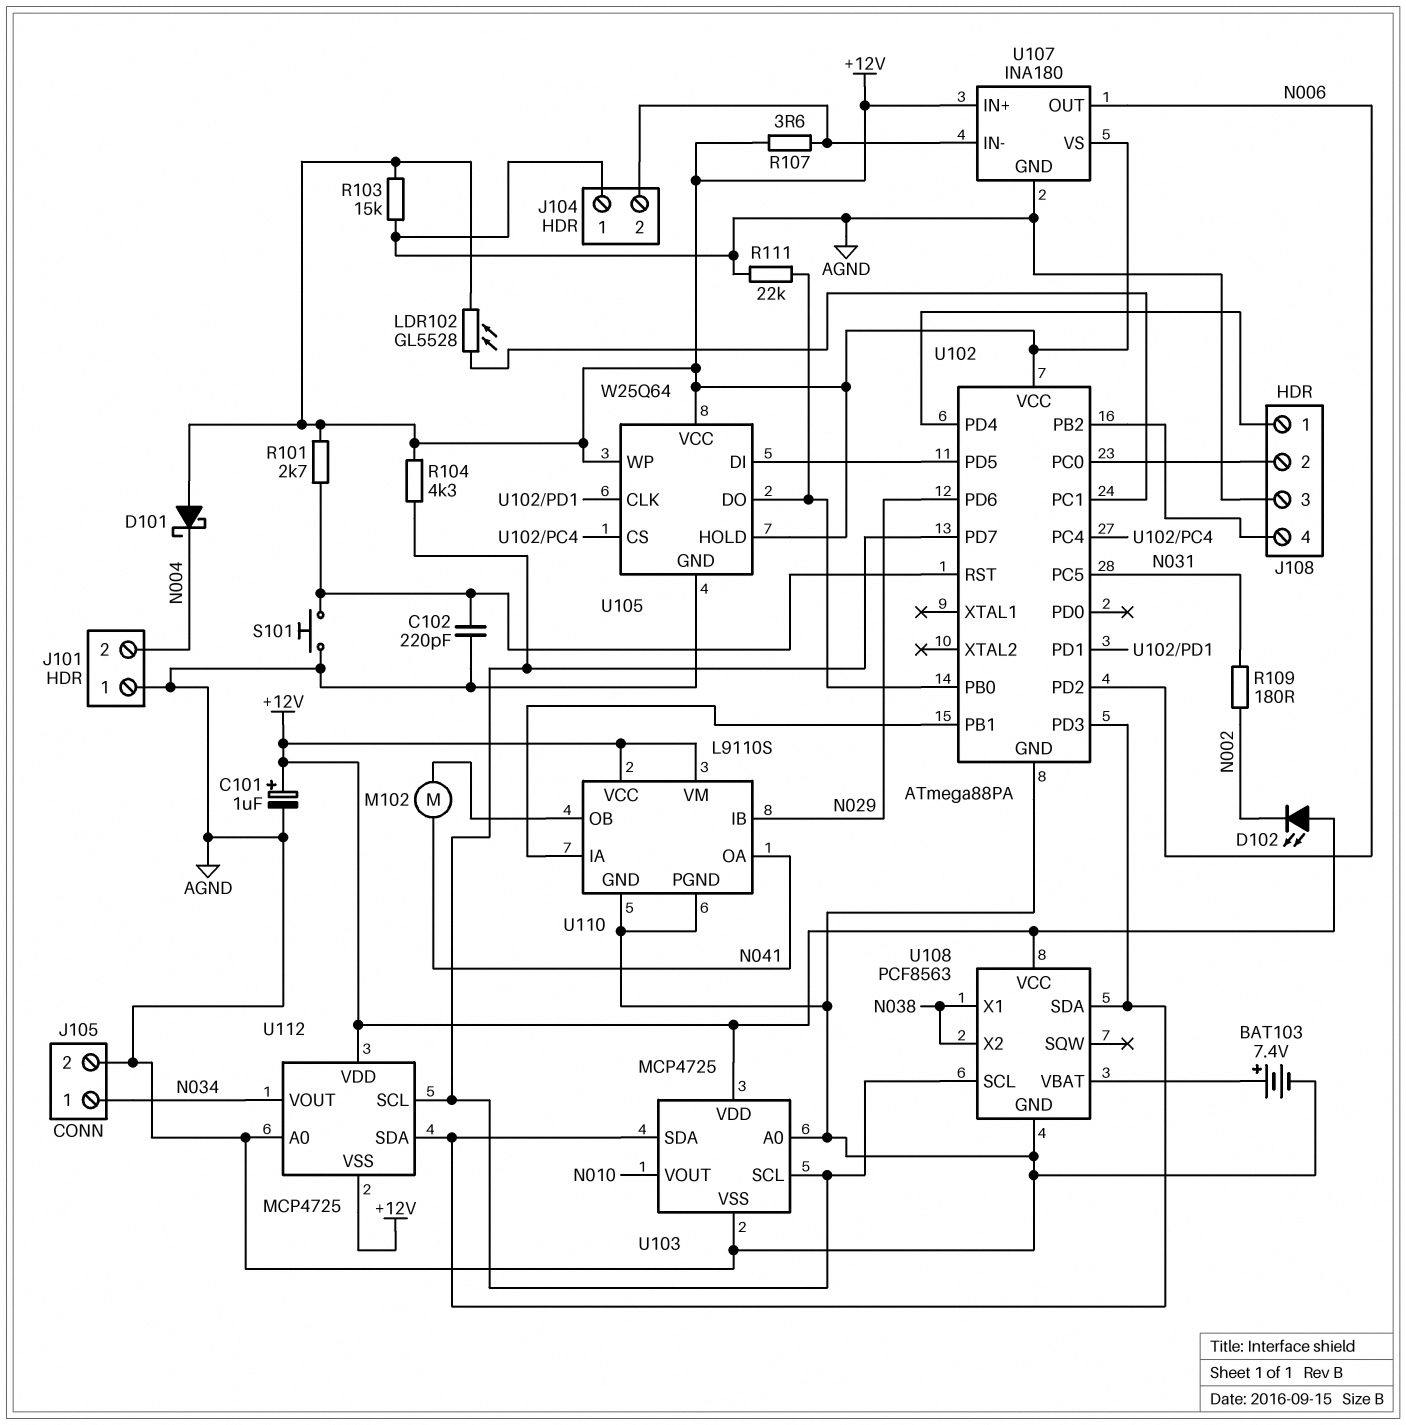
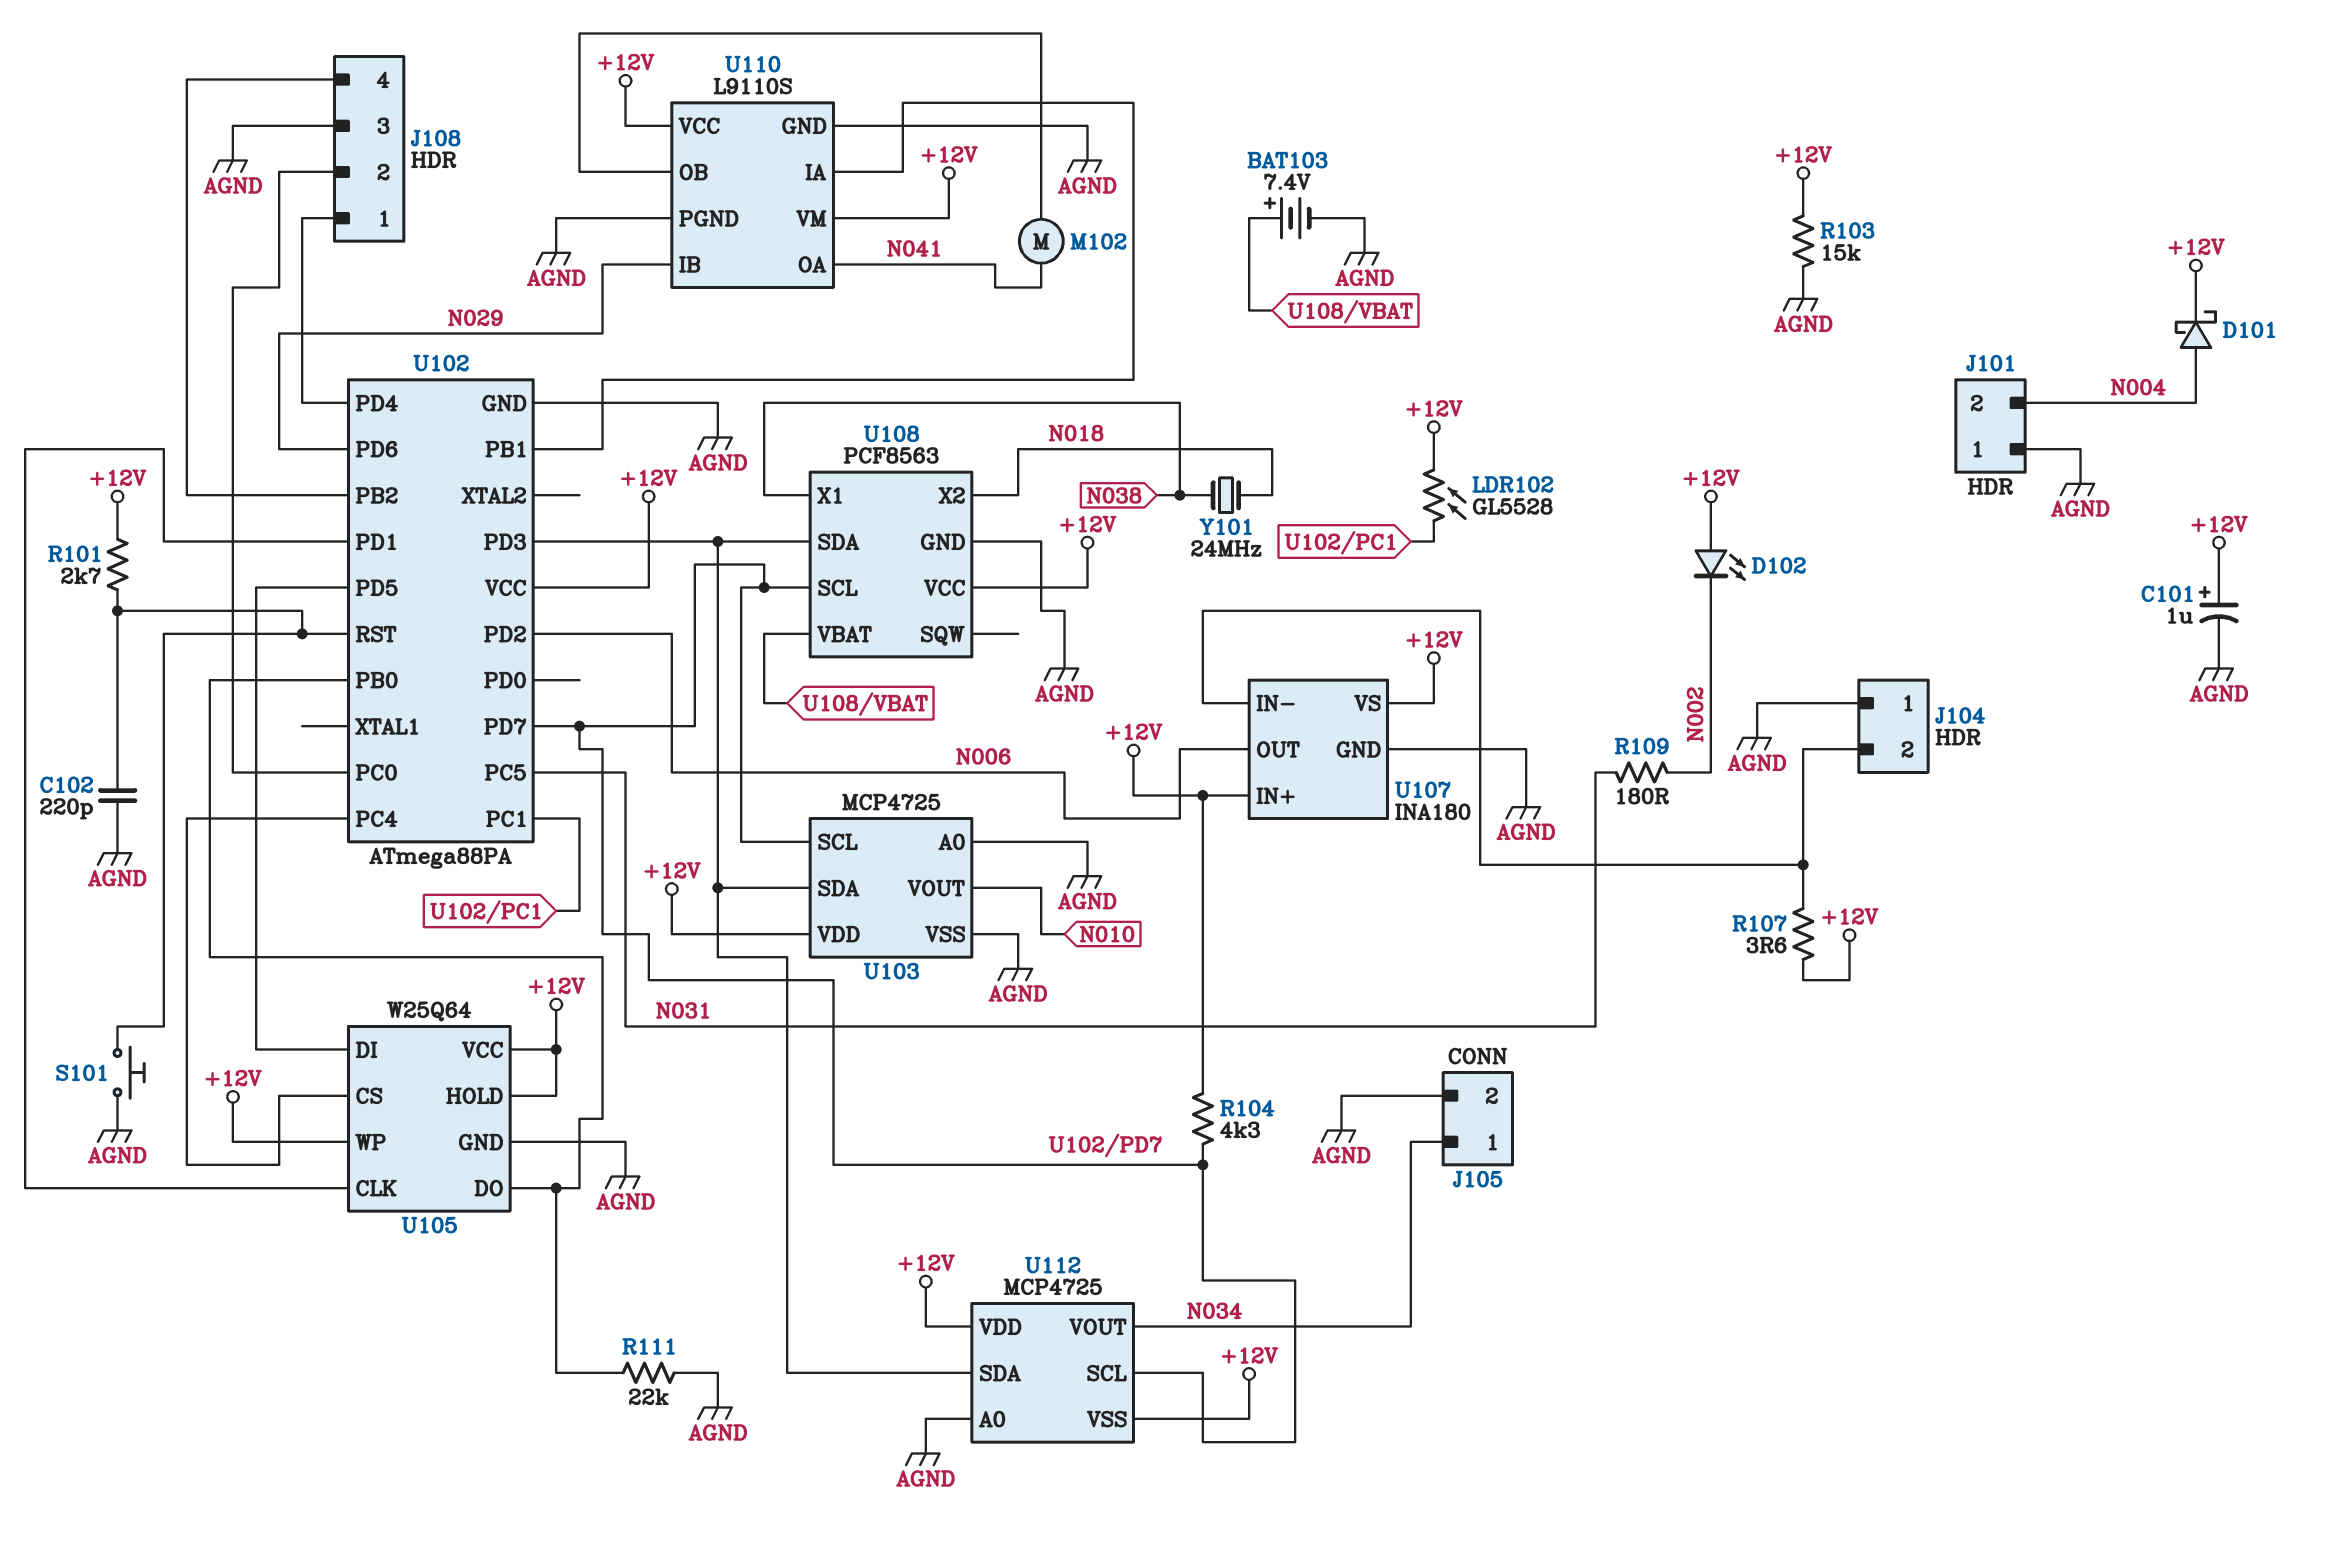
D101: schottky (A +12V, K N004) -> schottky (A N004, K +12V)
U108 pin X2: N038 -> N018
Y101: none -> 24MHz (N018, N038)

